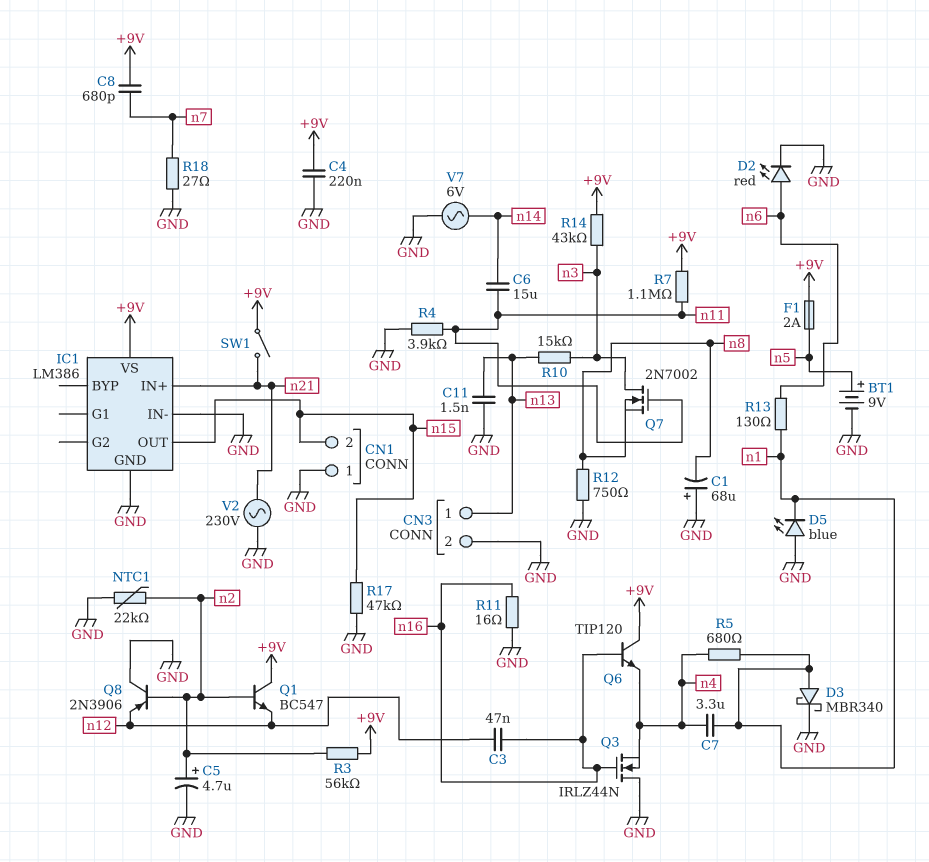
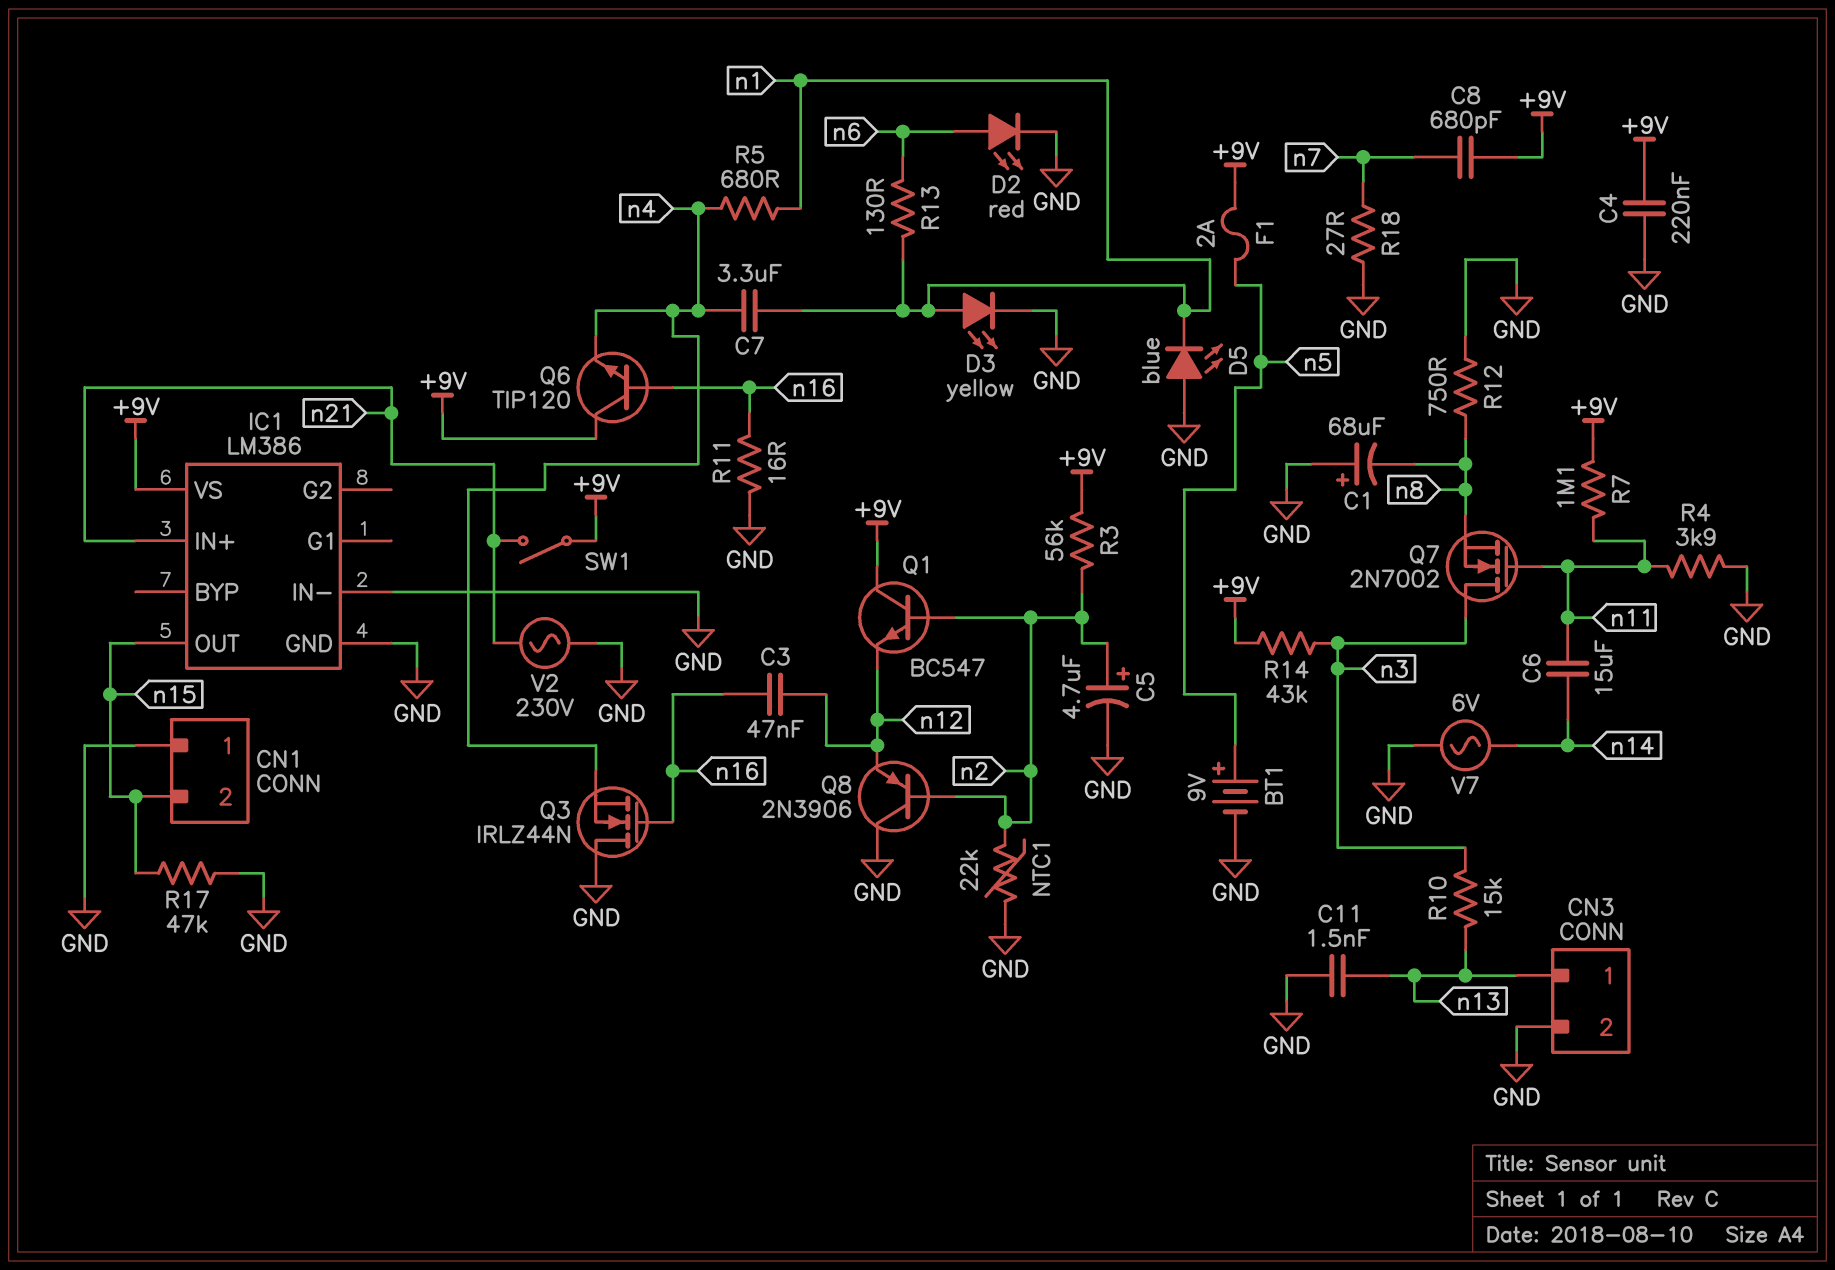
D3: schottky MBR340 (A n1, K GND) -> LED yellow (A n1, K GND)

